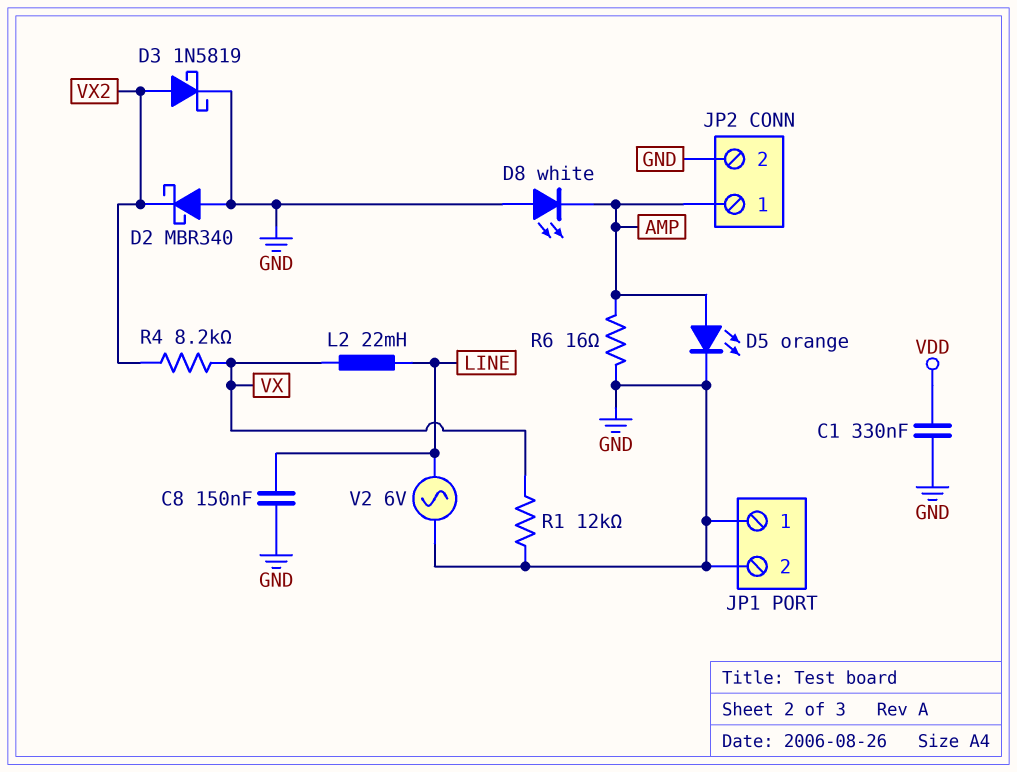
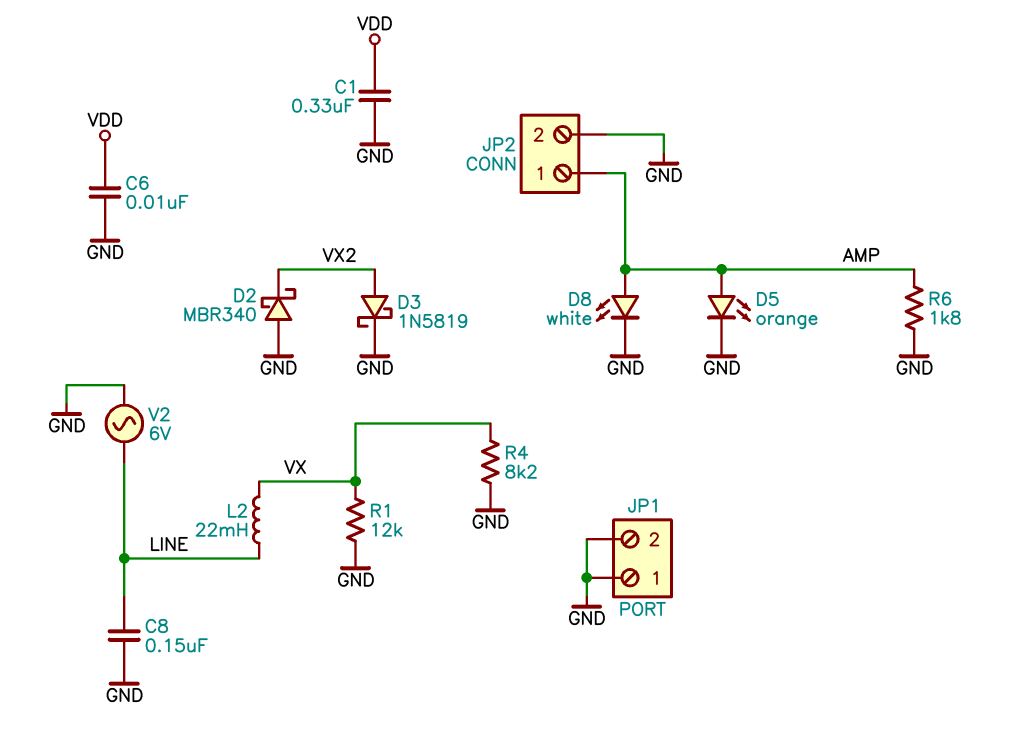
C6: none -> 10nF (GND, VDD)
D8: LED white (A GND, K AMP) -> LED white (A AMP, K GND)
R4: 8.2k (VX, VX2) -> 8.2k (GND, VX)
R6: 16 (AMP, GND) -> 1.8k (AMP, GND)

